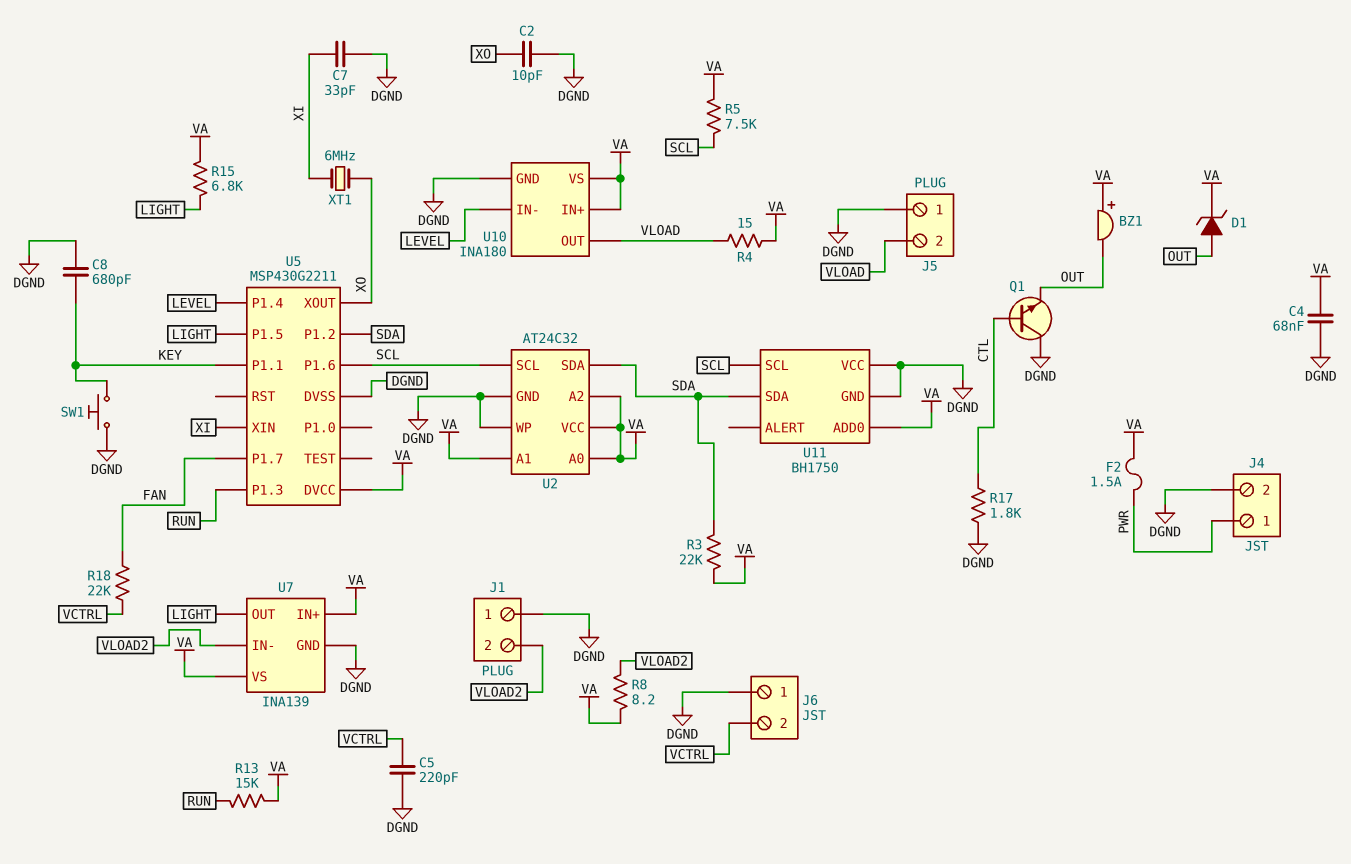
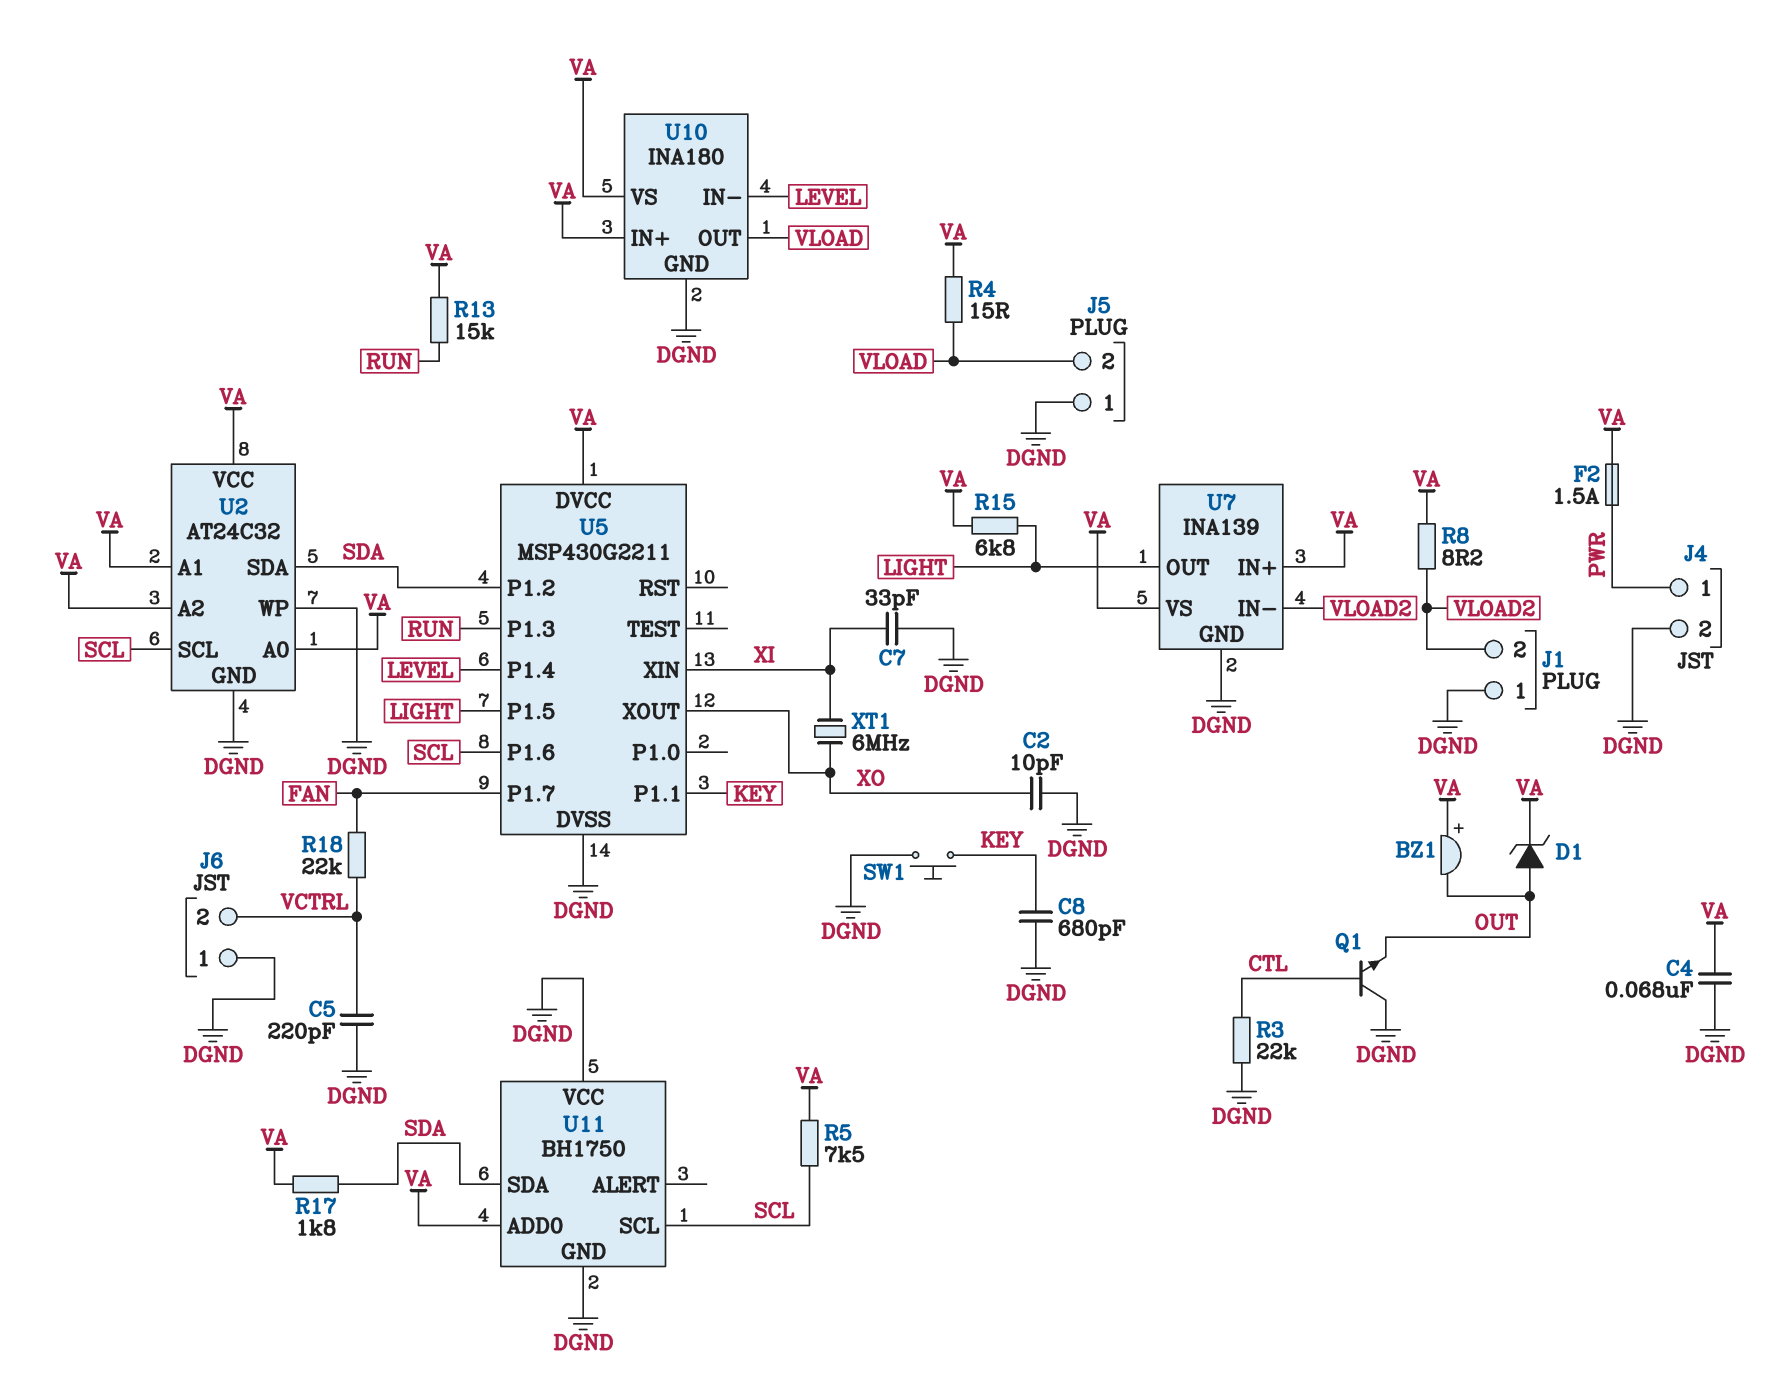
R3: 22k (SDA, VA) -> 22k (CTL, DGND)
R17: 1.8k (CTL, DGND) -> 1.8k (SDA, VA)

